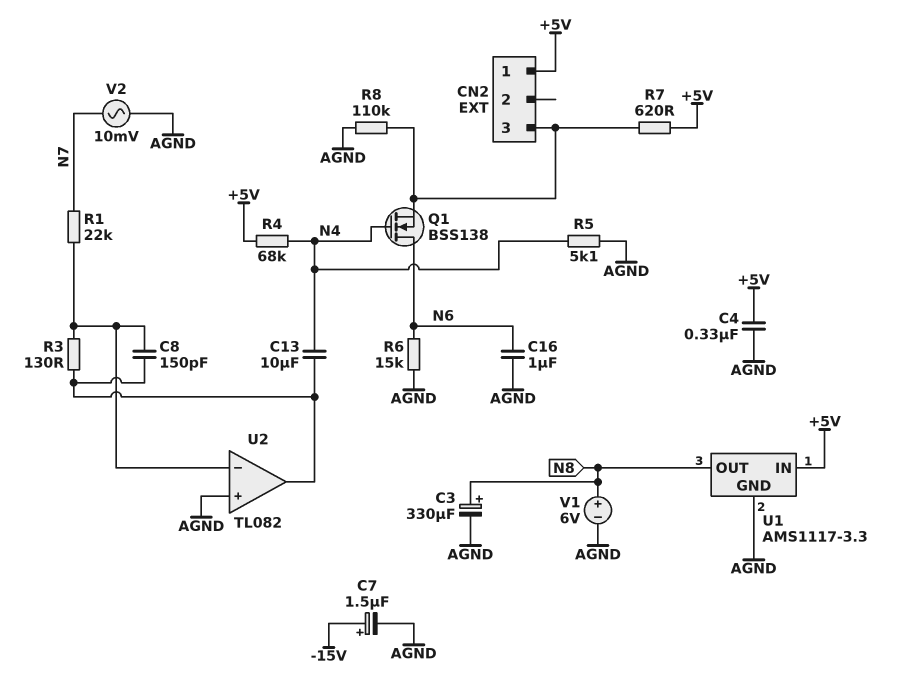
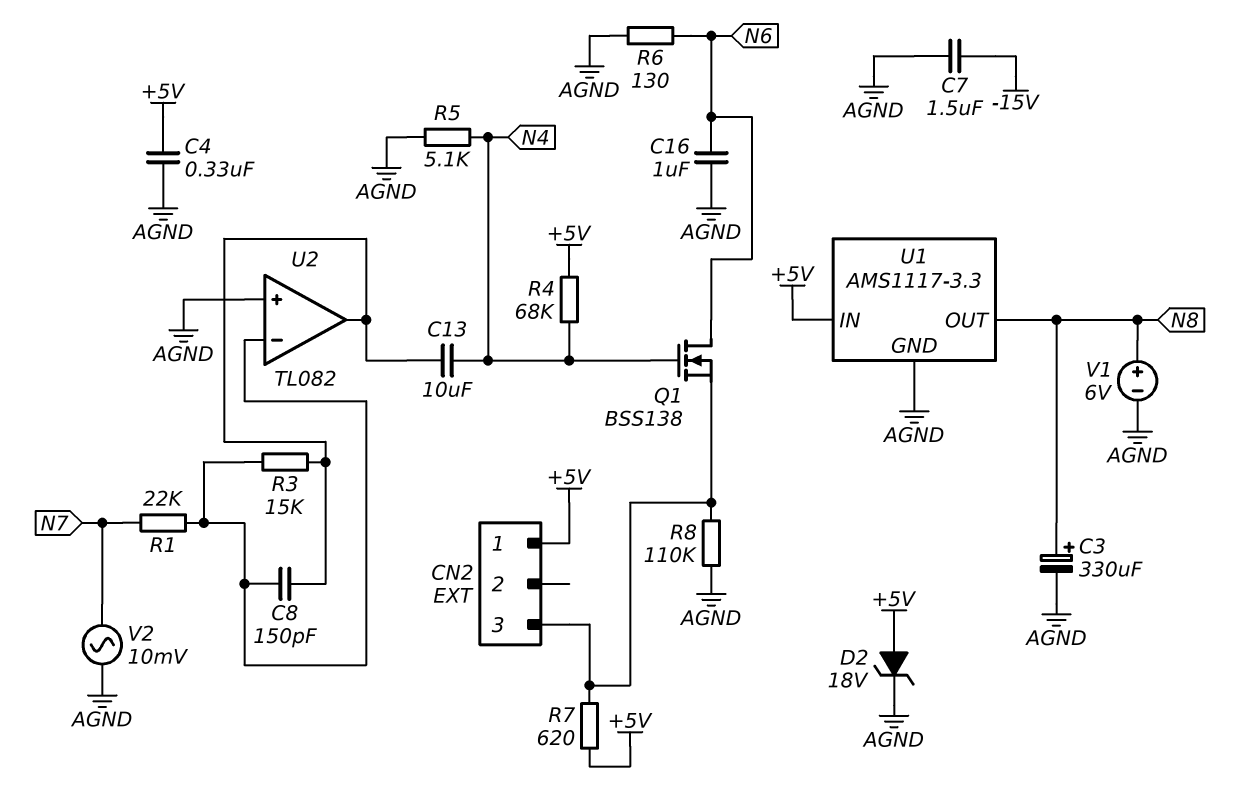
C7: 1.5uF (plus -15V, minus AGND) -> 1.5uF (-15V, AGND)
D2: none -> zener 18V (A +5V, K AGND)
R3: 130 (U2/in-, U2/out) -> 15k (U2/in-, U2/out)
R6: 15k (AGND, N6) -> 130 (AGND, N6)

